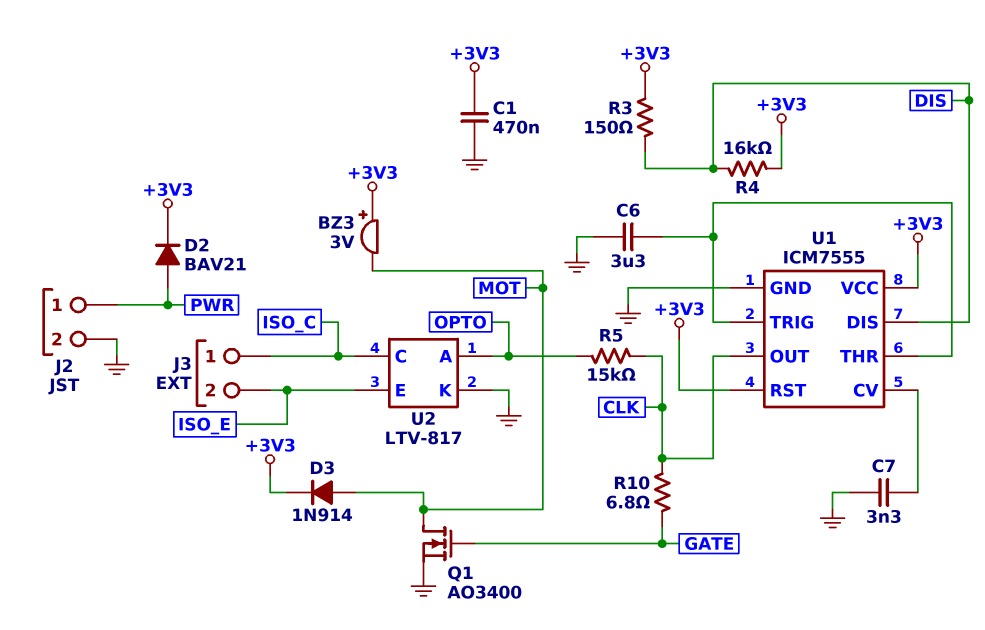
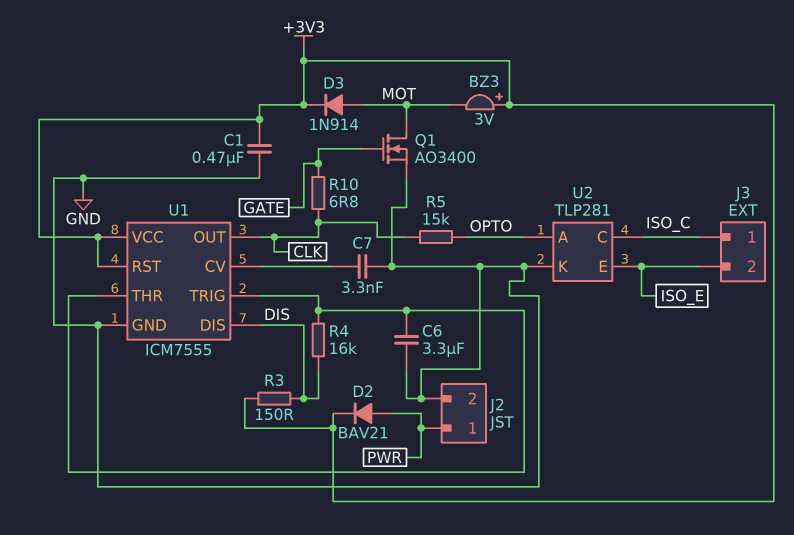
R4: 16k (+3V3, DIS) -> 16k (DIS, U1/THR)
U2: LTV-817 -> TLP281

